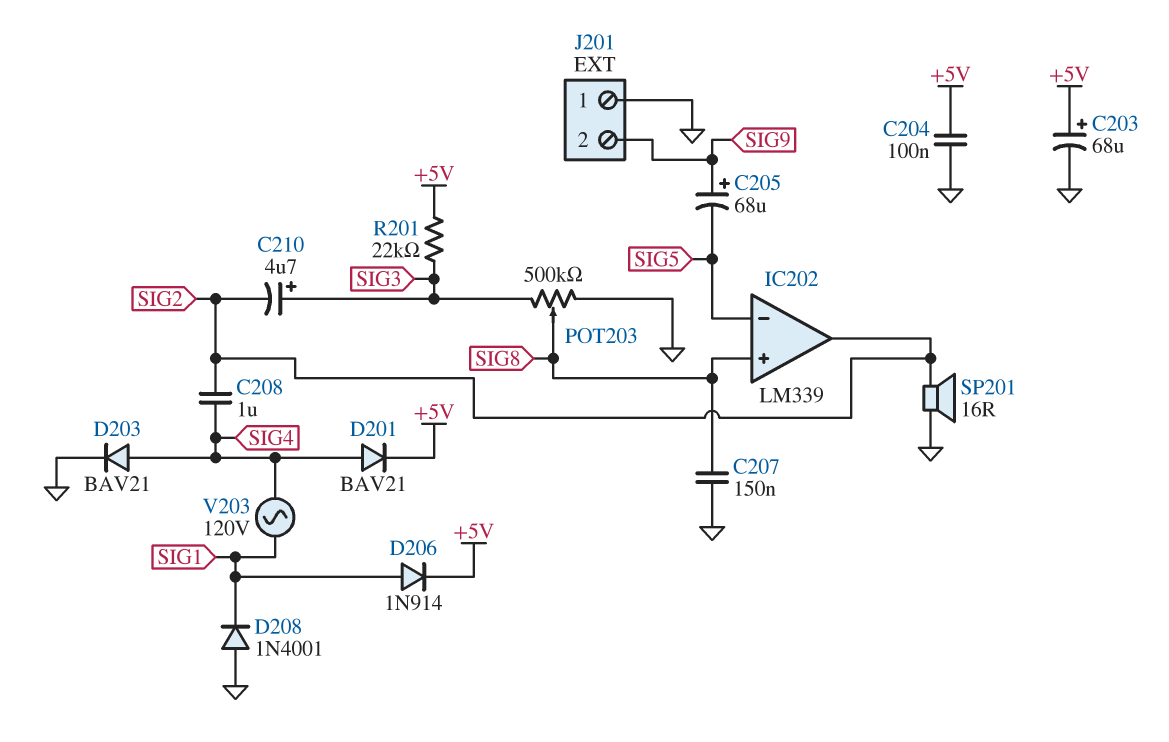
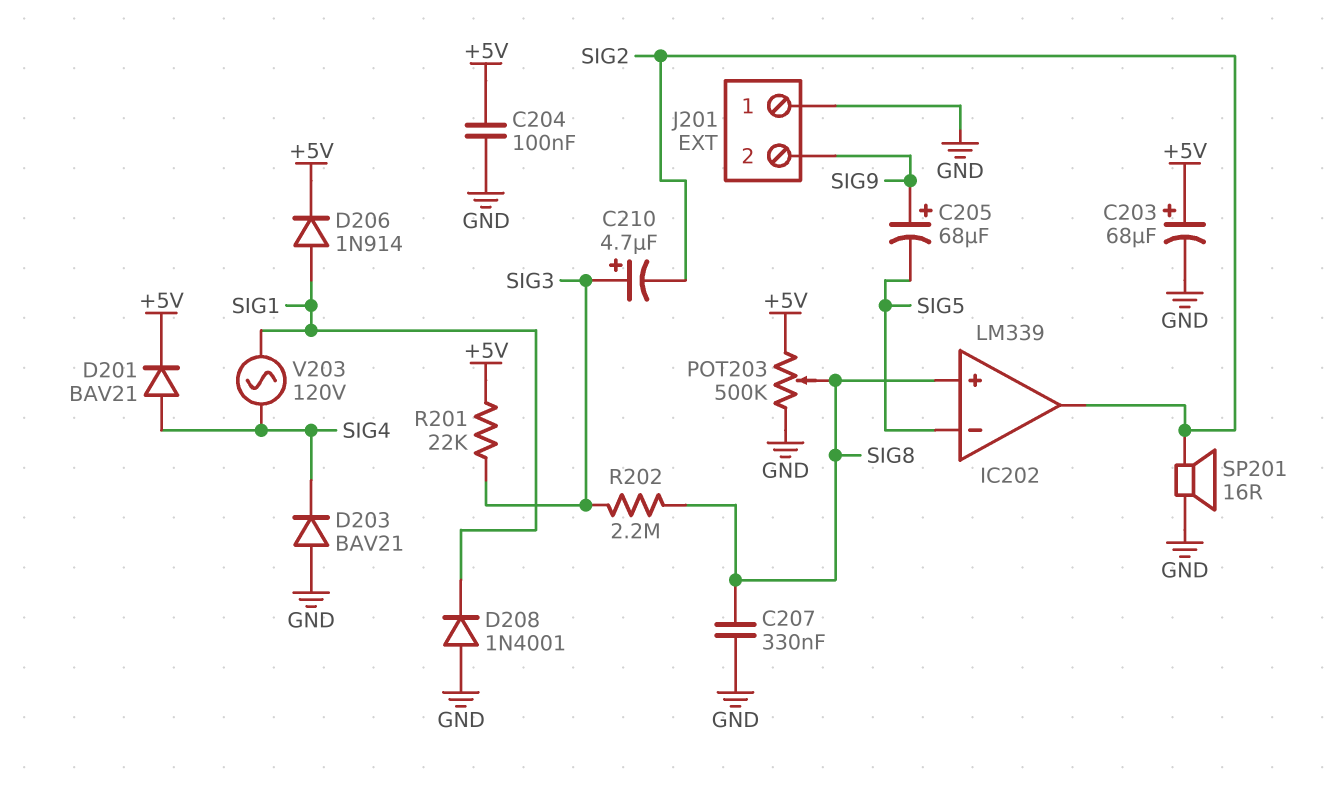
C207: 150nF (GND, SIG8) -> 330nF (GND, SIG8)
C208: 1uF (SIG2, SIG4) -> none
D203: diode BAV21 (A SIG4, K GND) -> diode BAV21 (A GND, K SIG4)
POT203: 500k (GND, SIG3, wiper SIG8) -> 500k (+5V, GND, wiper SIG8)
R202: none -> 2.2M (SIG3, SIG8)

